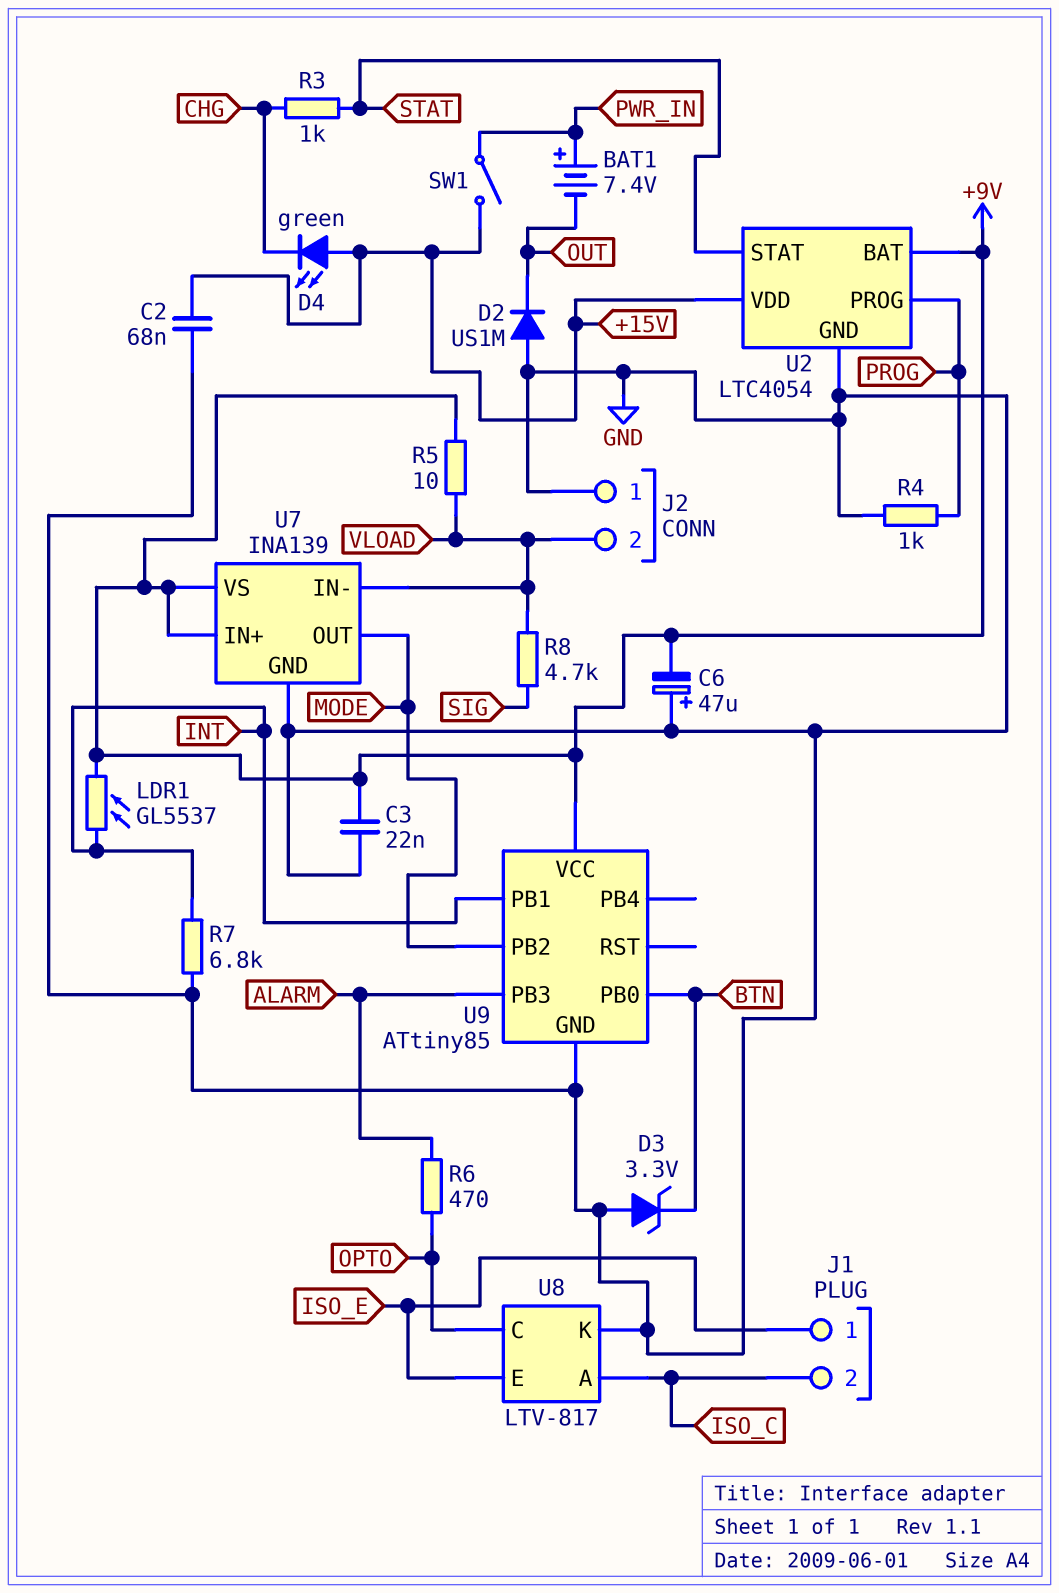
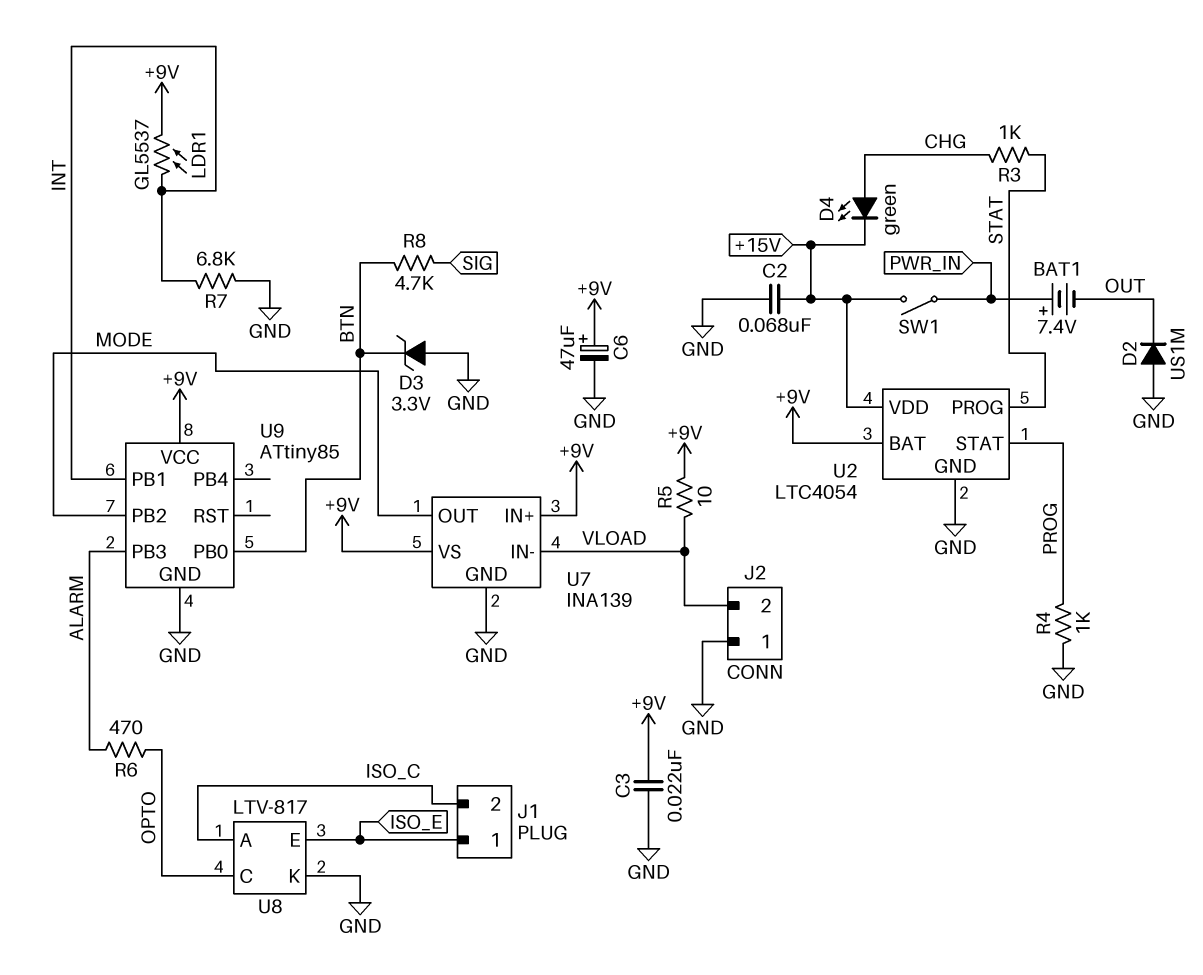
C6: 47uF (plus GND, minus +9V) -> 47uF (plus +9V, minus GND)
D4: LED green (A +15V, K CHG) -> LED green (A CHG, K +15V)
R8: 4.7k (SIG, VLOAD) -> 4.7k (BTN, SIG)
U2 pin PROG: PROG -> STAT
U2 pin STAT: STAT -> PROG

